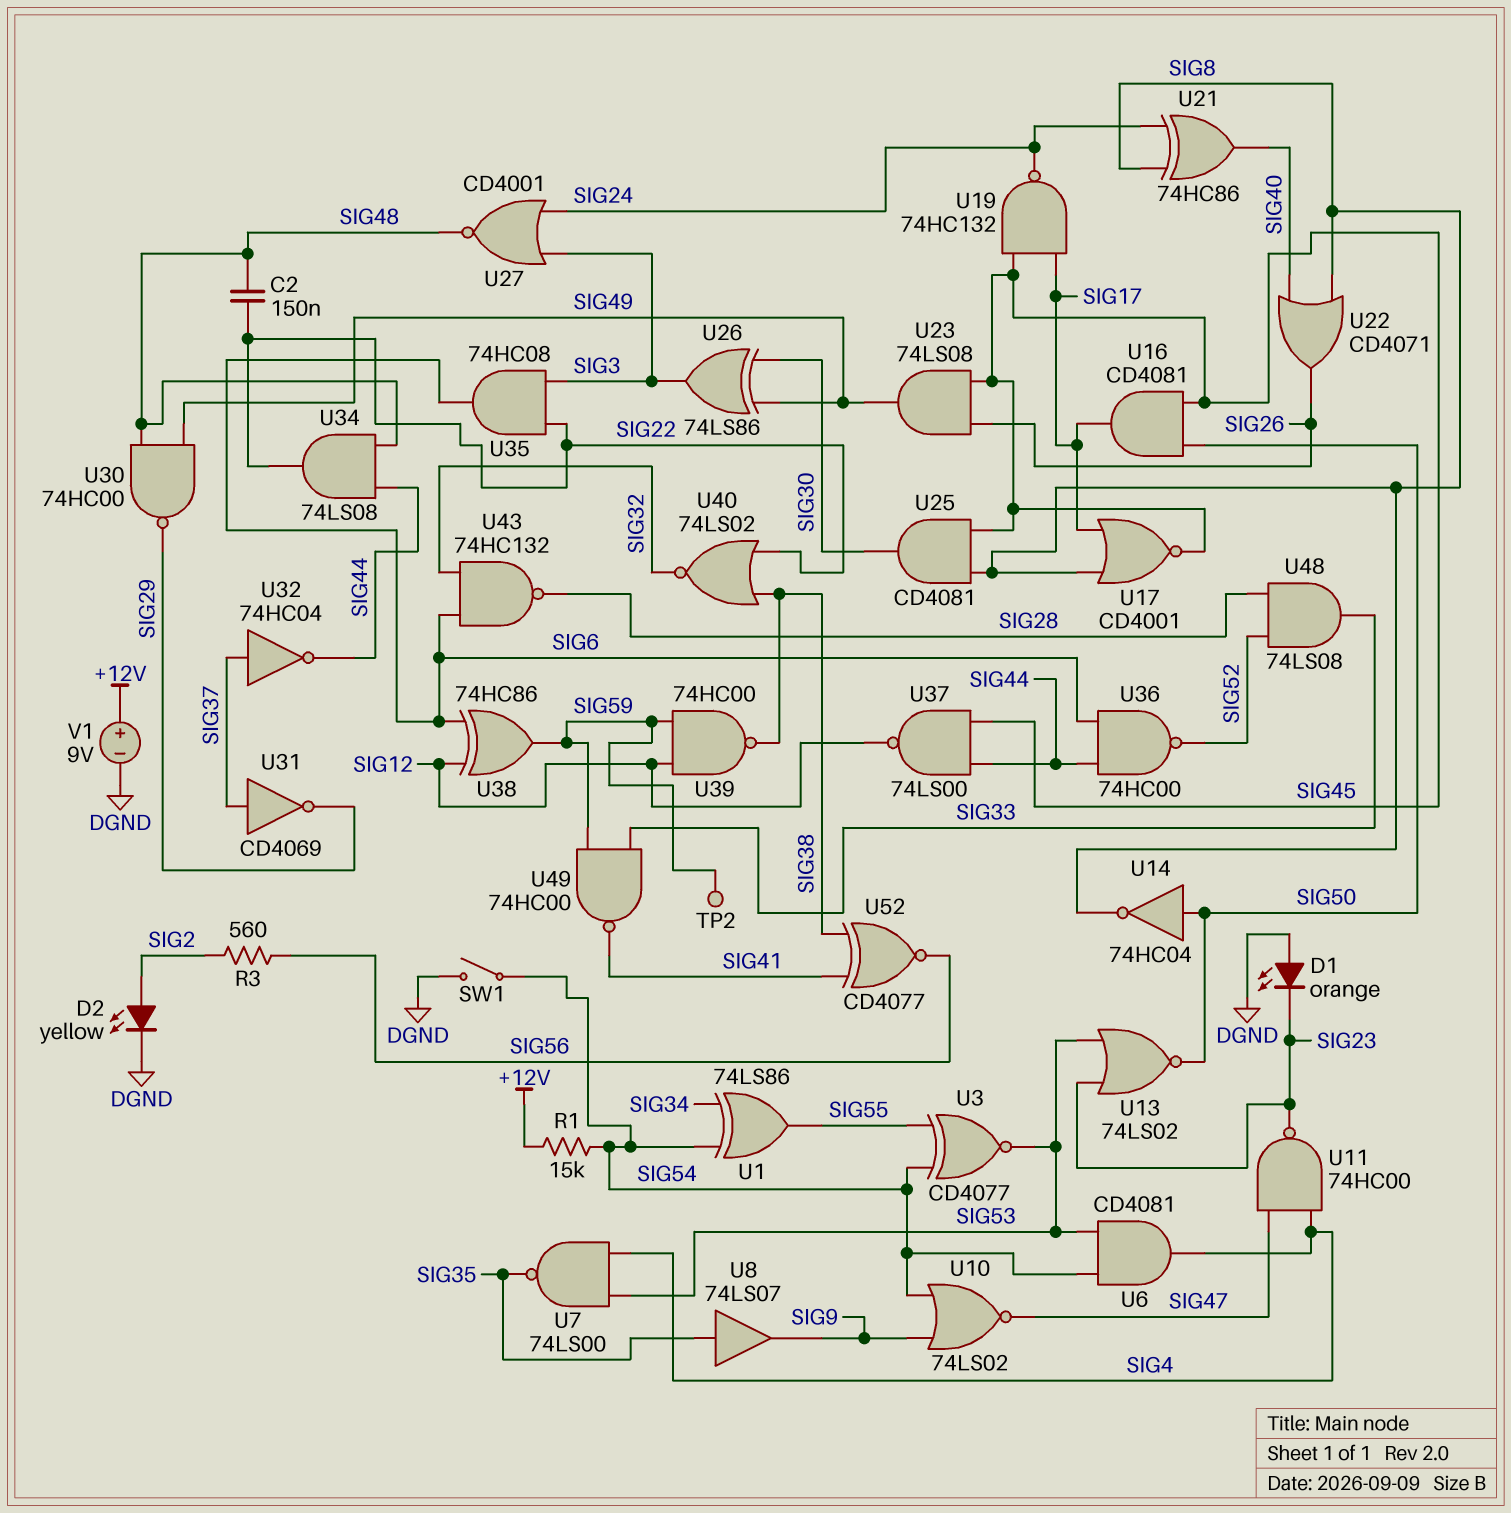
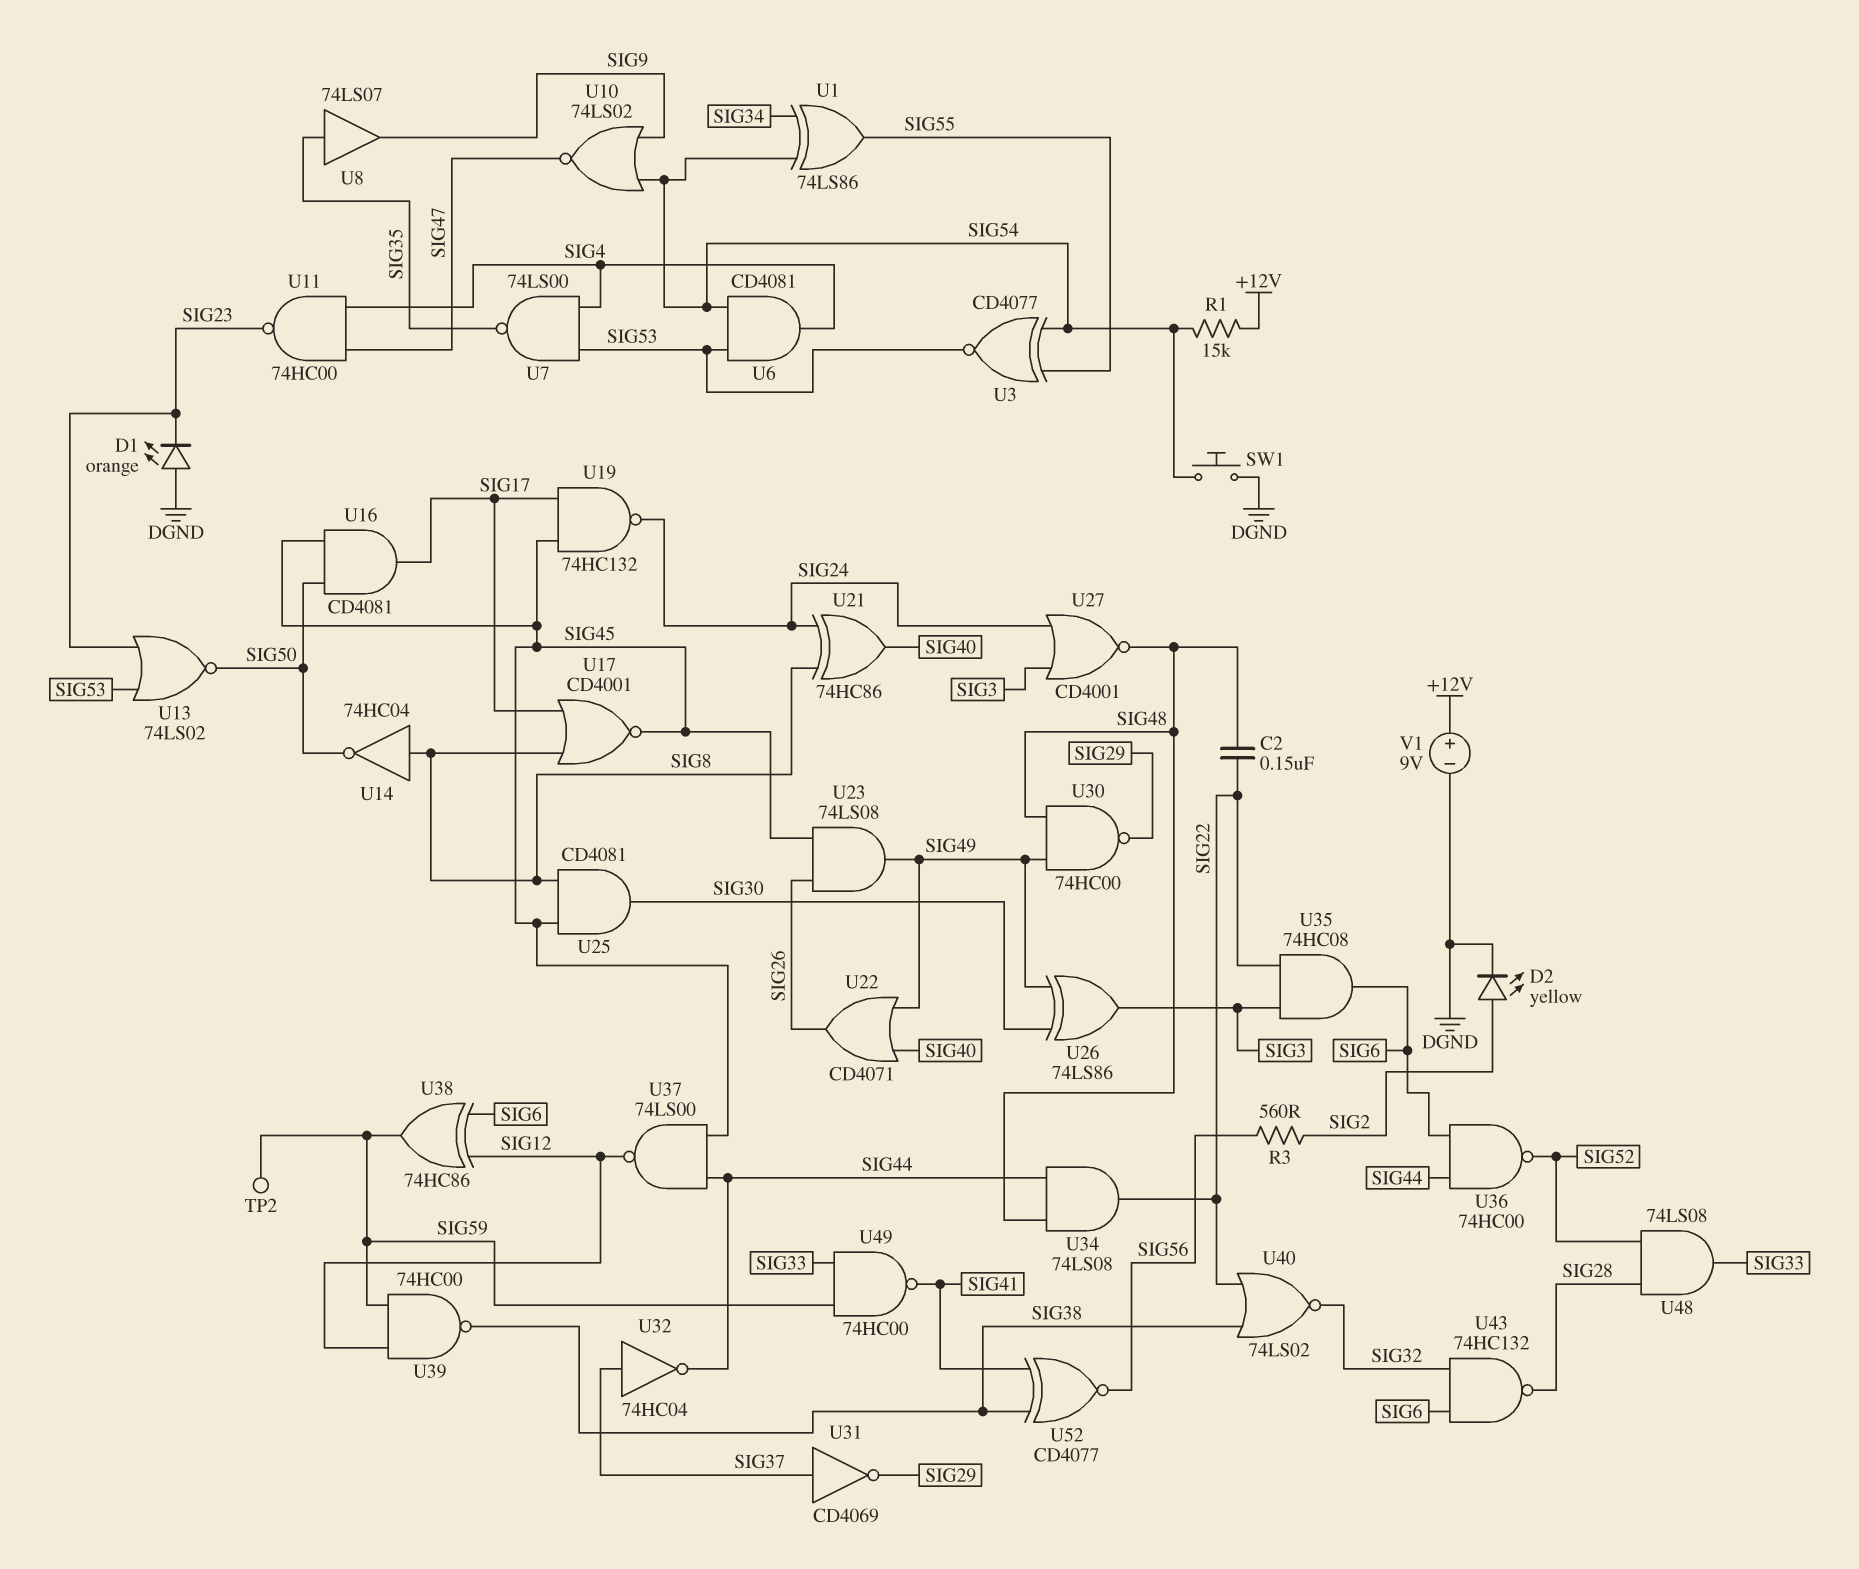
SW1: switch (DGND, SIG54) -> button (DGND, SIG54)
U14: NOT 74HC04 (in SIG50, out SIG8) -> NOT 74HC04 (in SIG8, out SIG50)
U22: OR CD4071 (in SIG8, in SIG40, out SIG26) -> OR CD4071 (in SIG40, in SIG49, out SIG26)

